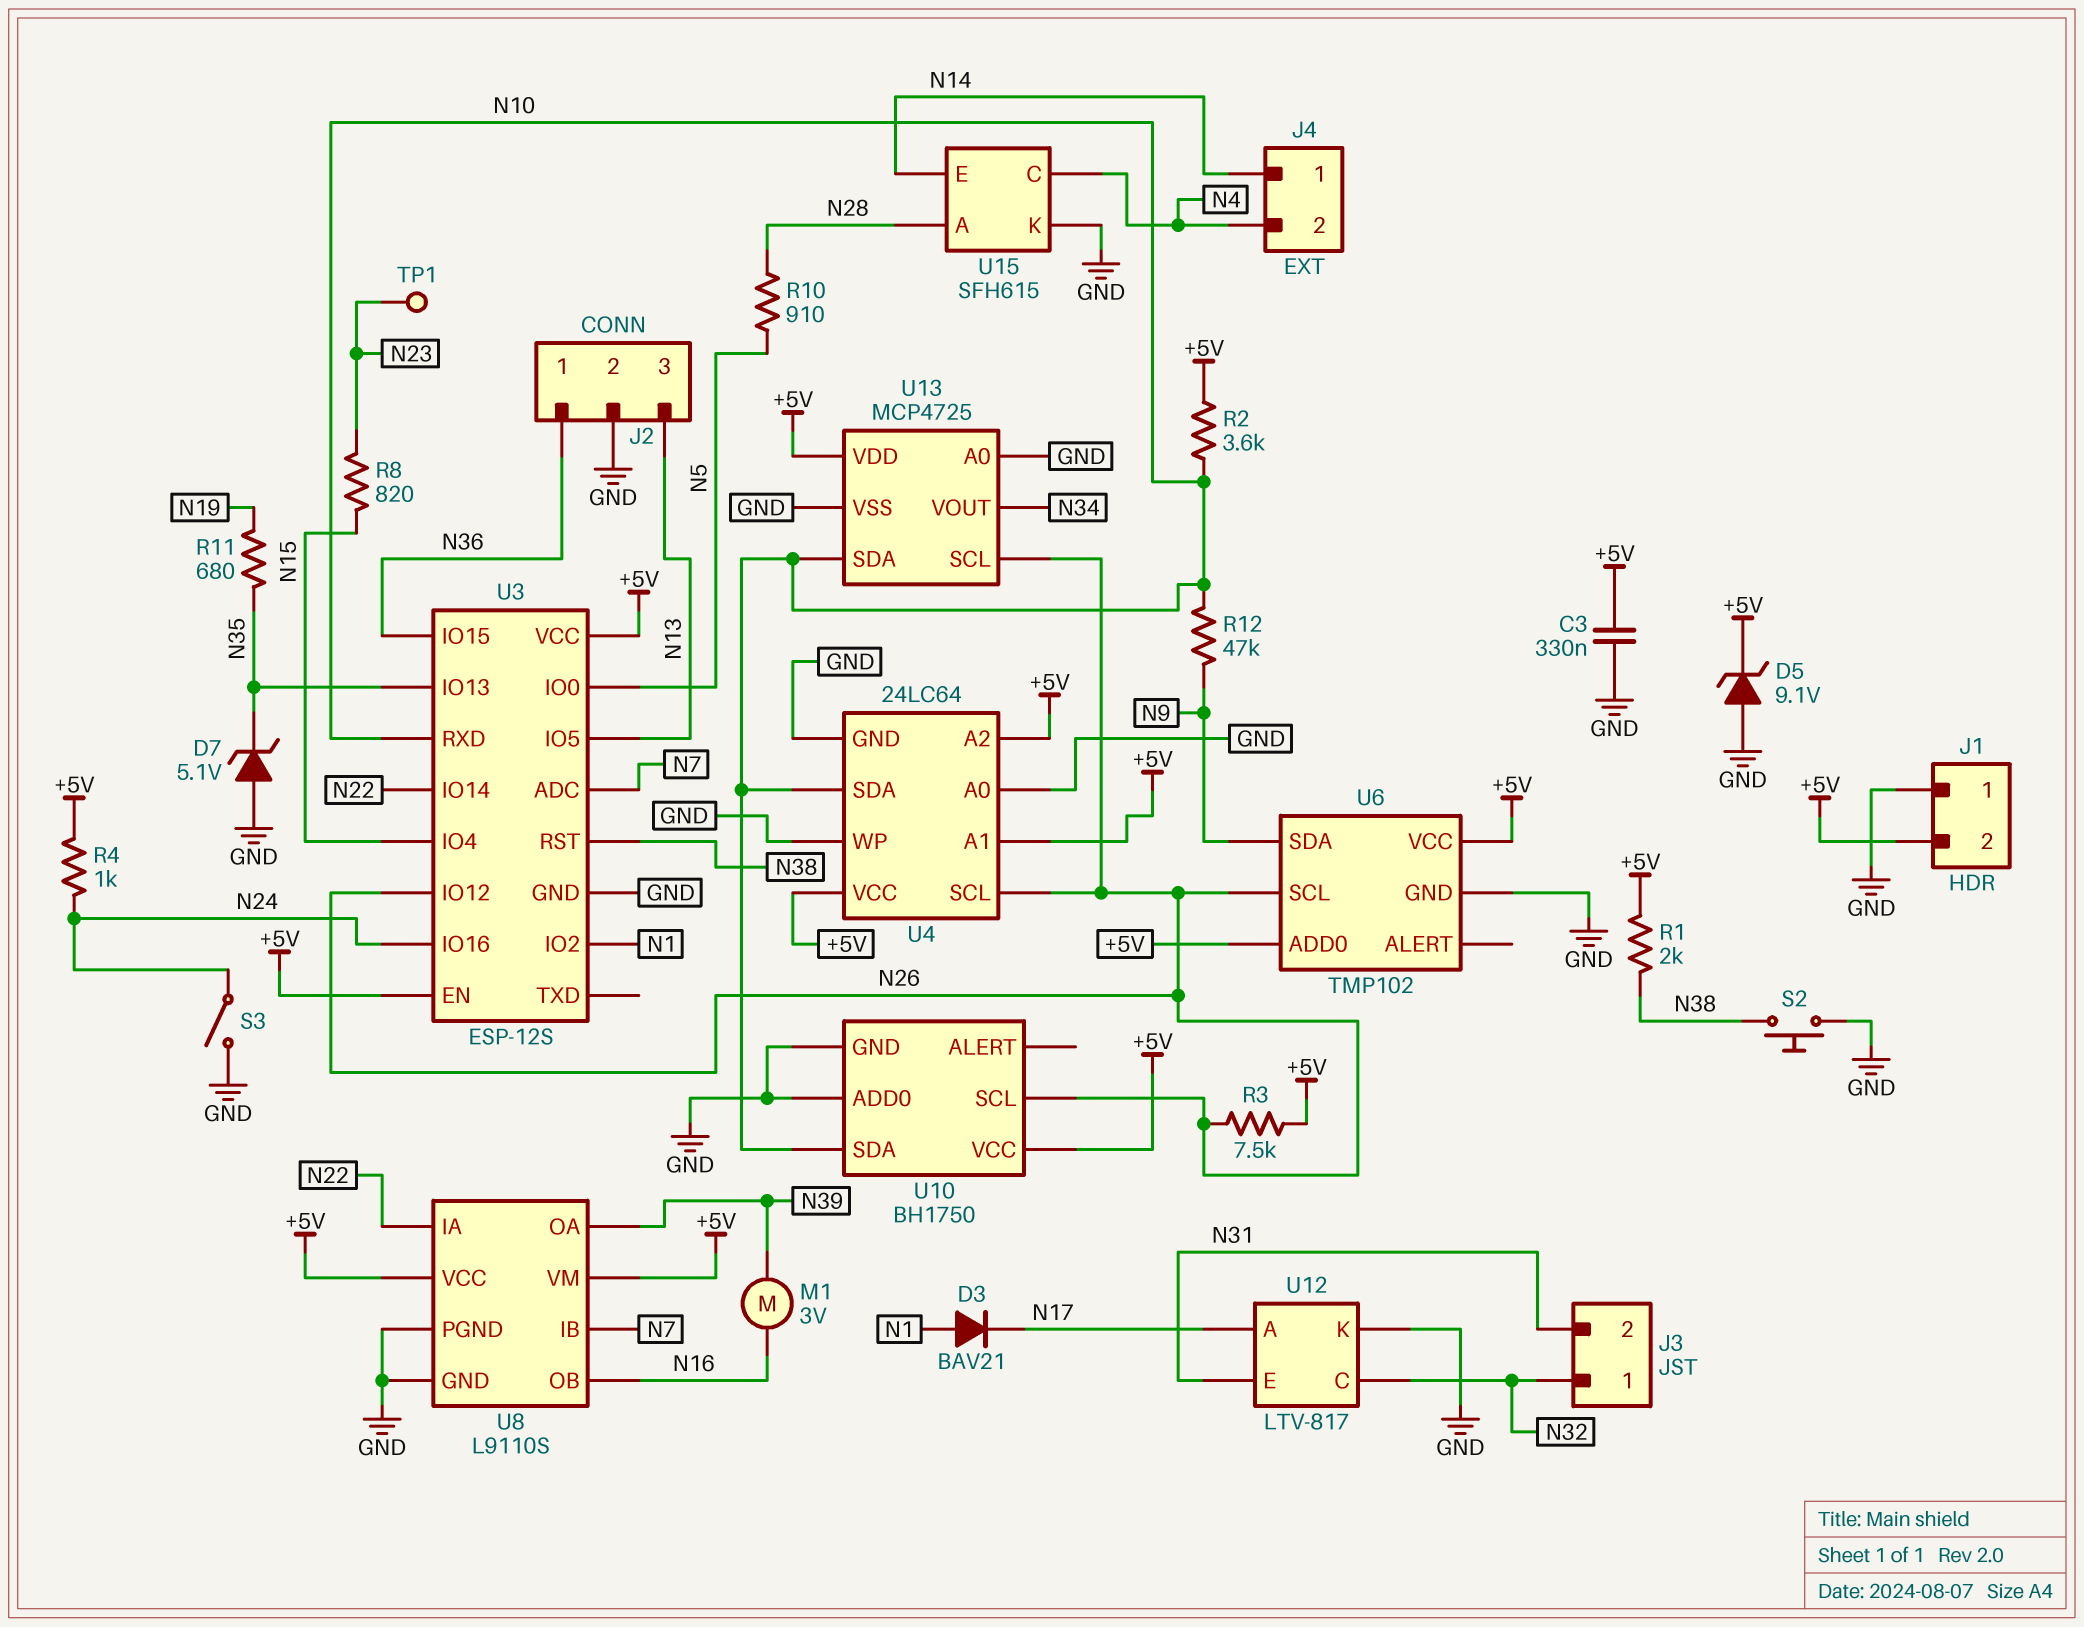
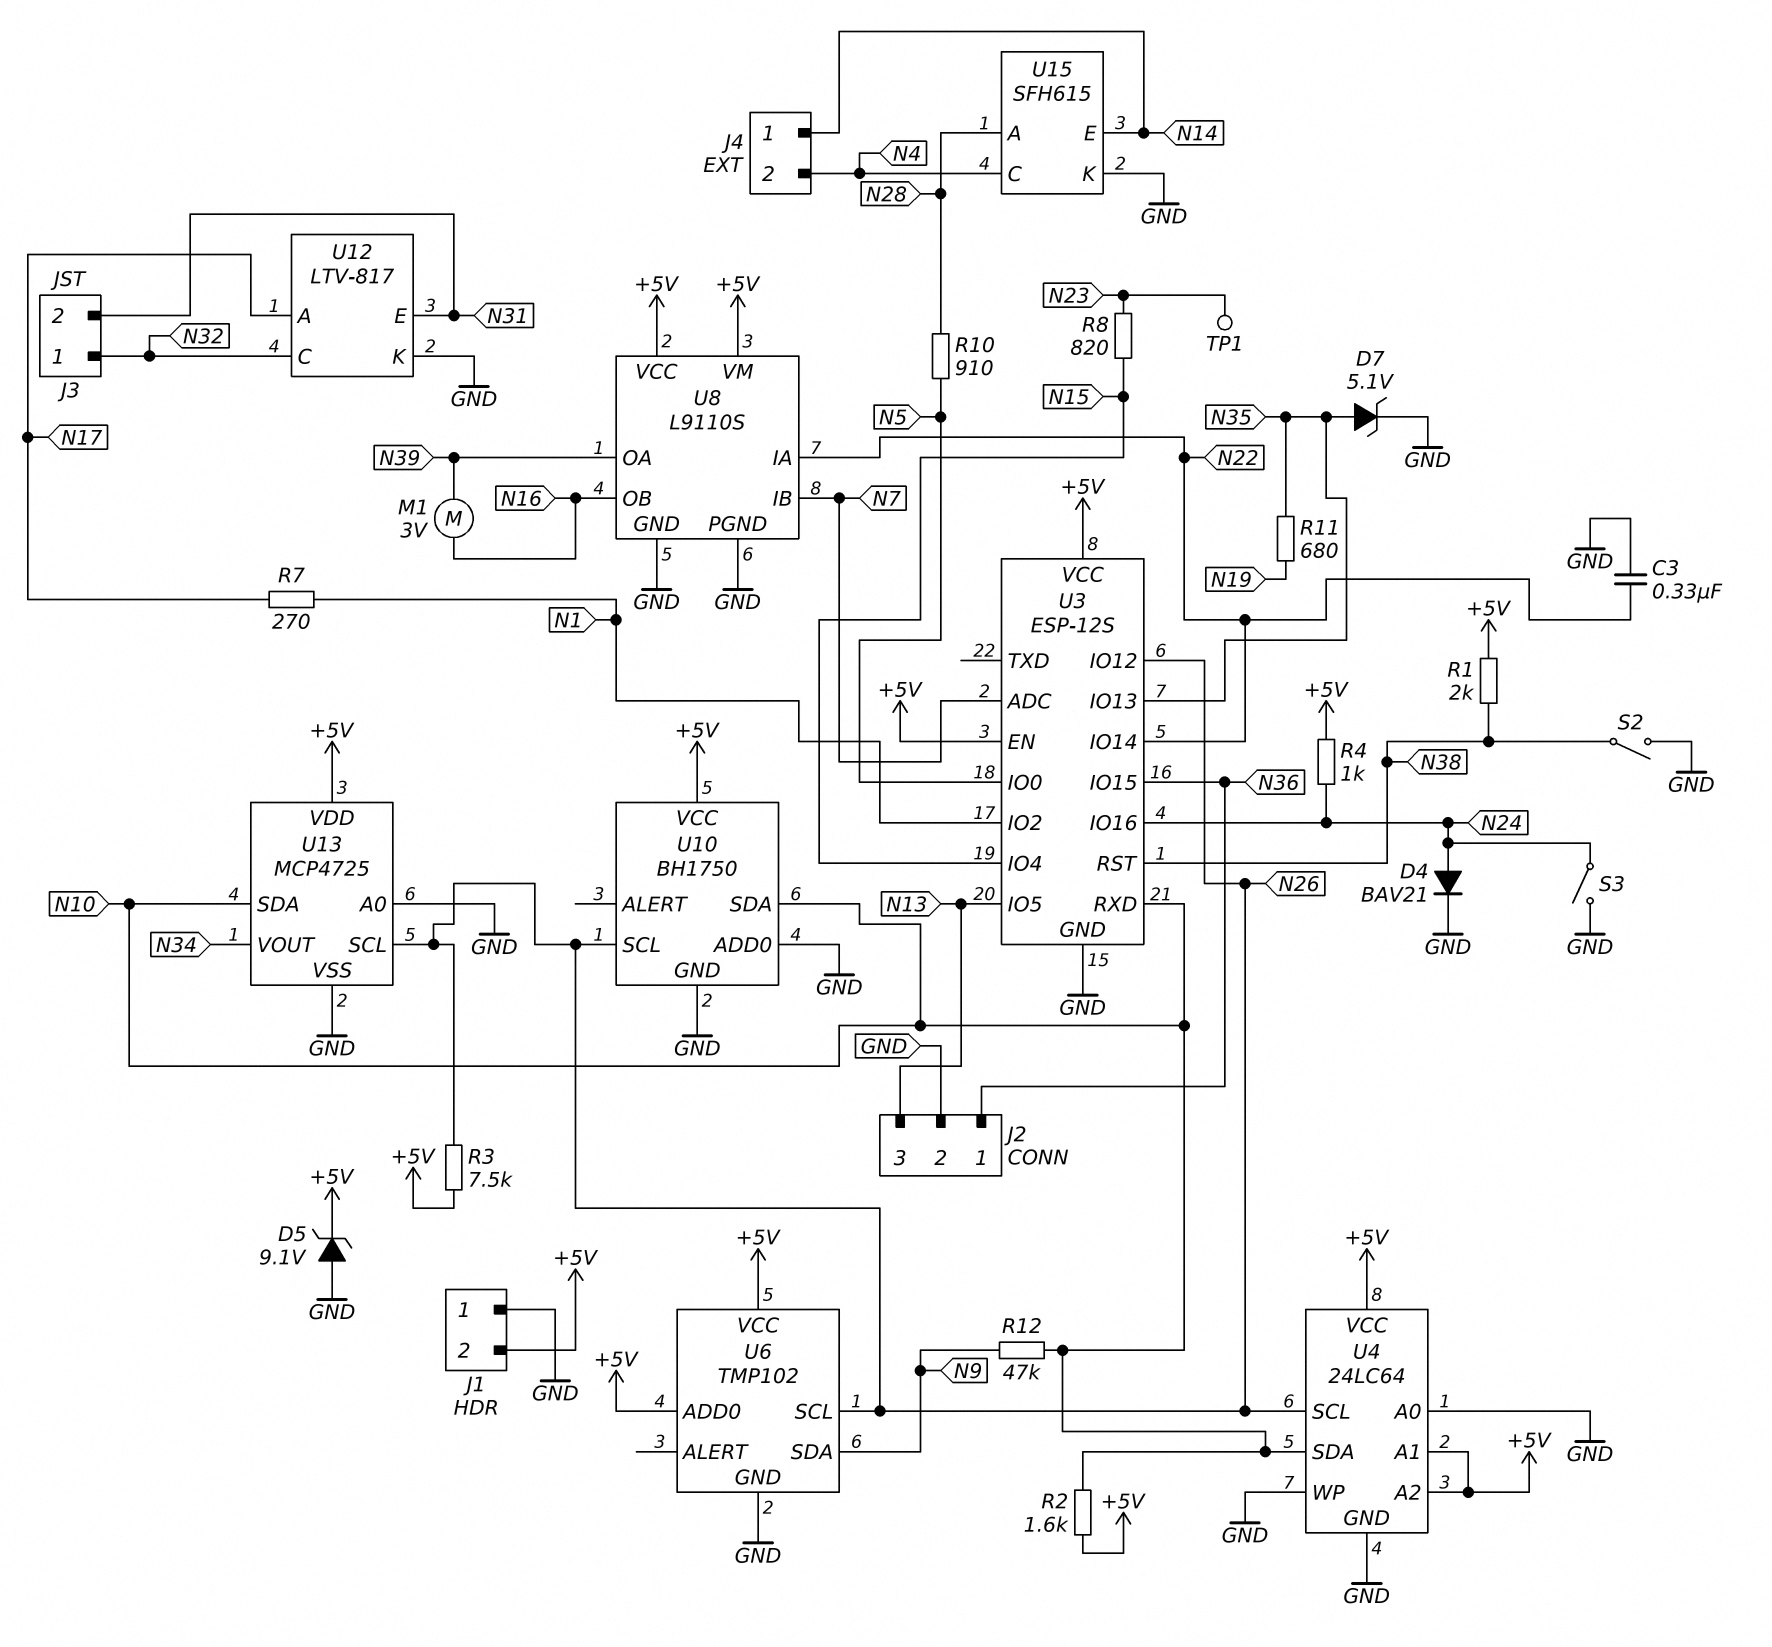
C3: 330nF (+5V, GND) -> 330nF (GND, N22)
D3: diode BAV21 (A N1, K N17) -> none
D4: none -> diode BAV21 (A N24, K GND)
D7: zener 5.1V (A GND, K N35) -> zener 5.1V (A N35, K GND)
R2: 3.6k (+5V, N10) -> 1.6k (+5V, N10)
R7: none -> 270 (N1, N17)
S2: button (GND, N38) -> switch (GND, N38)

